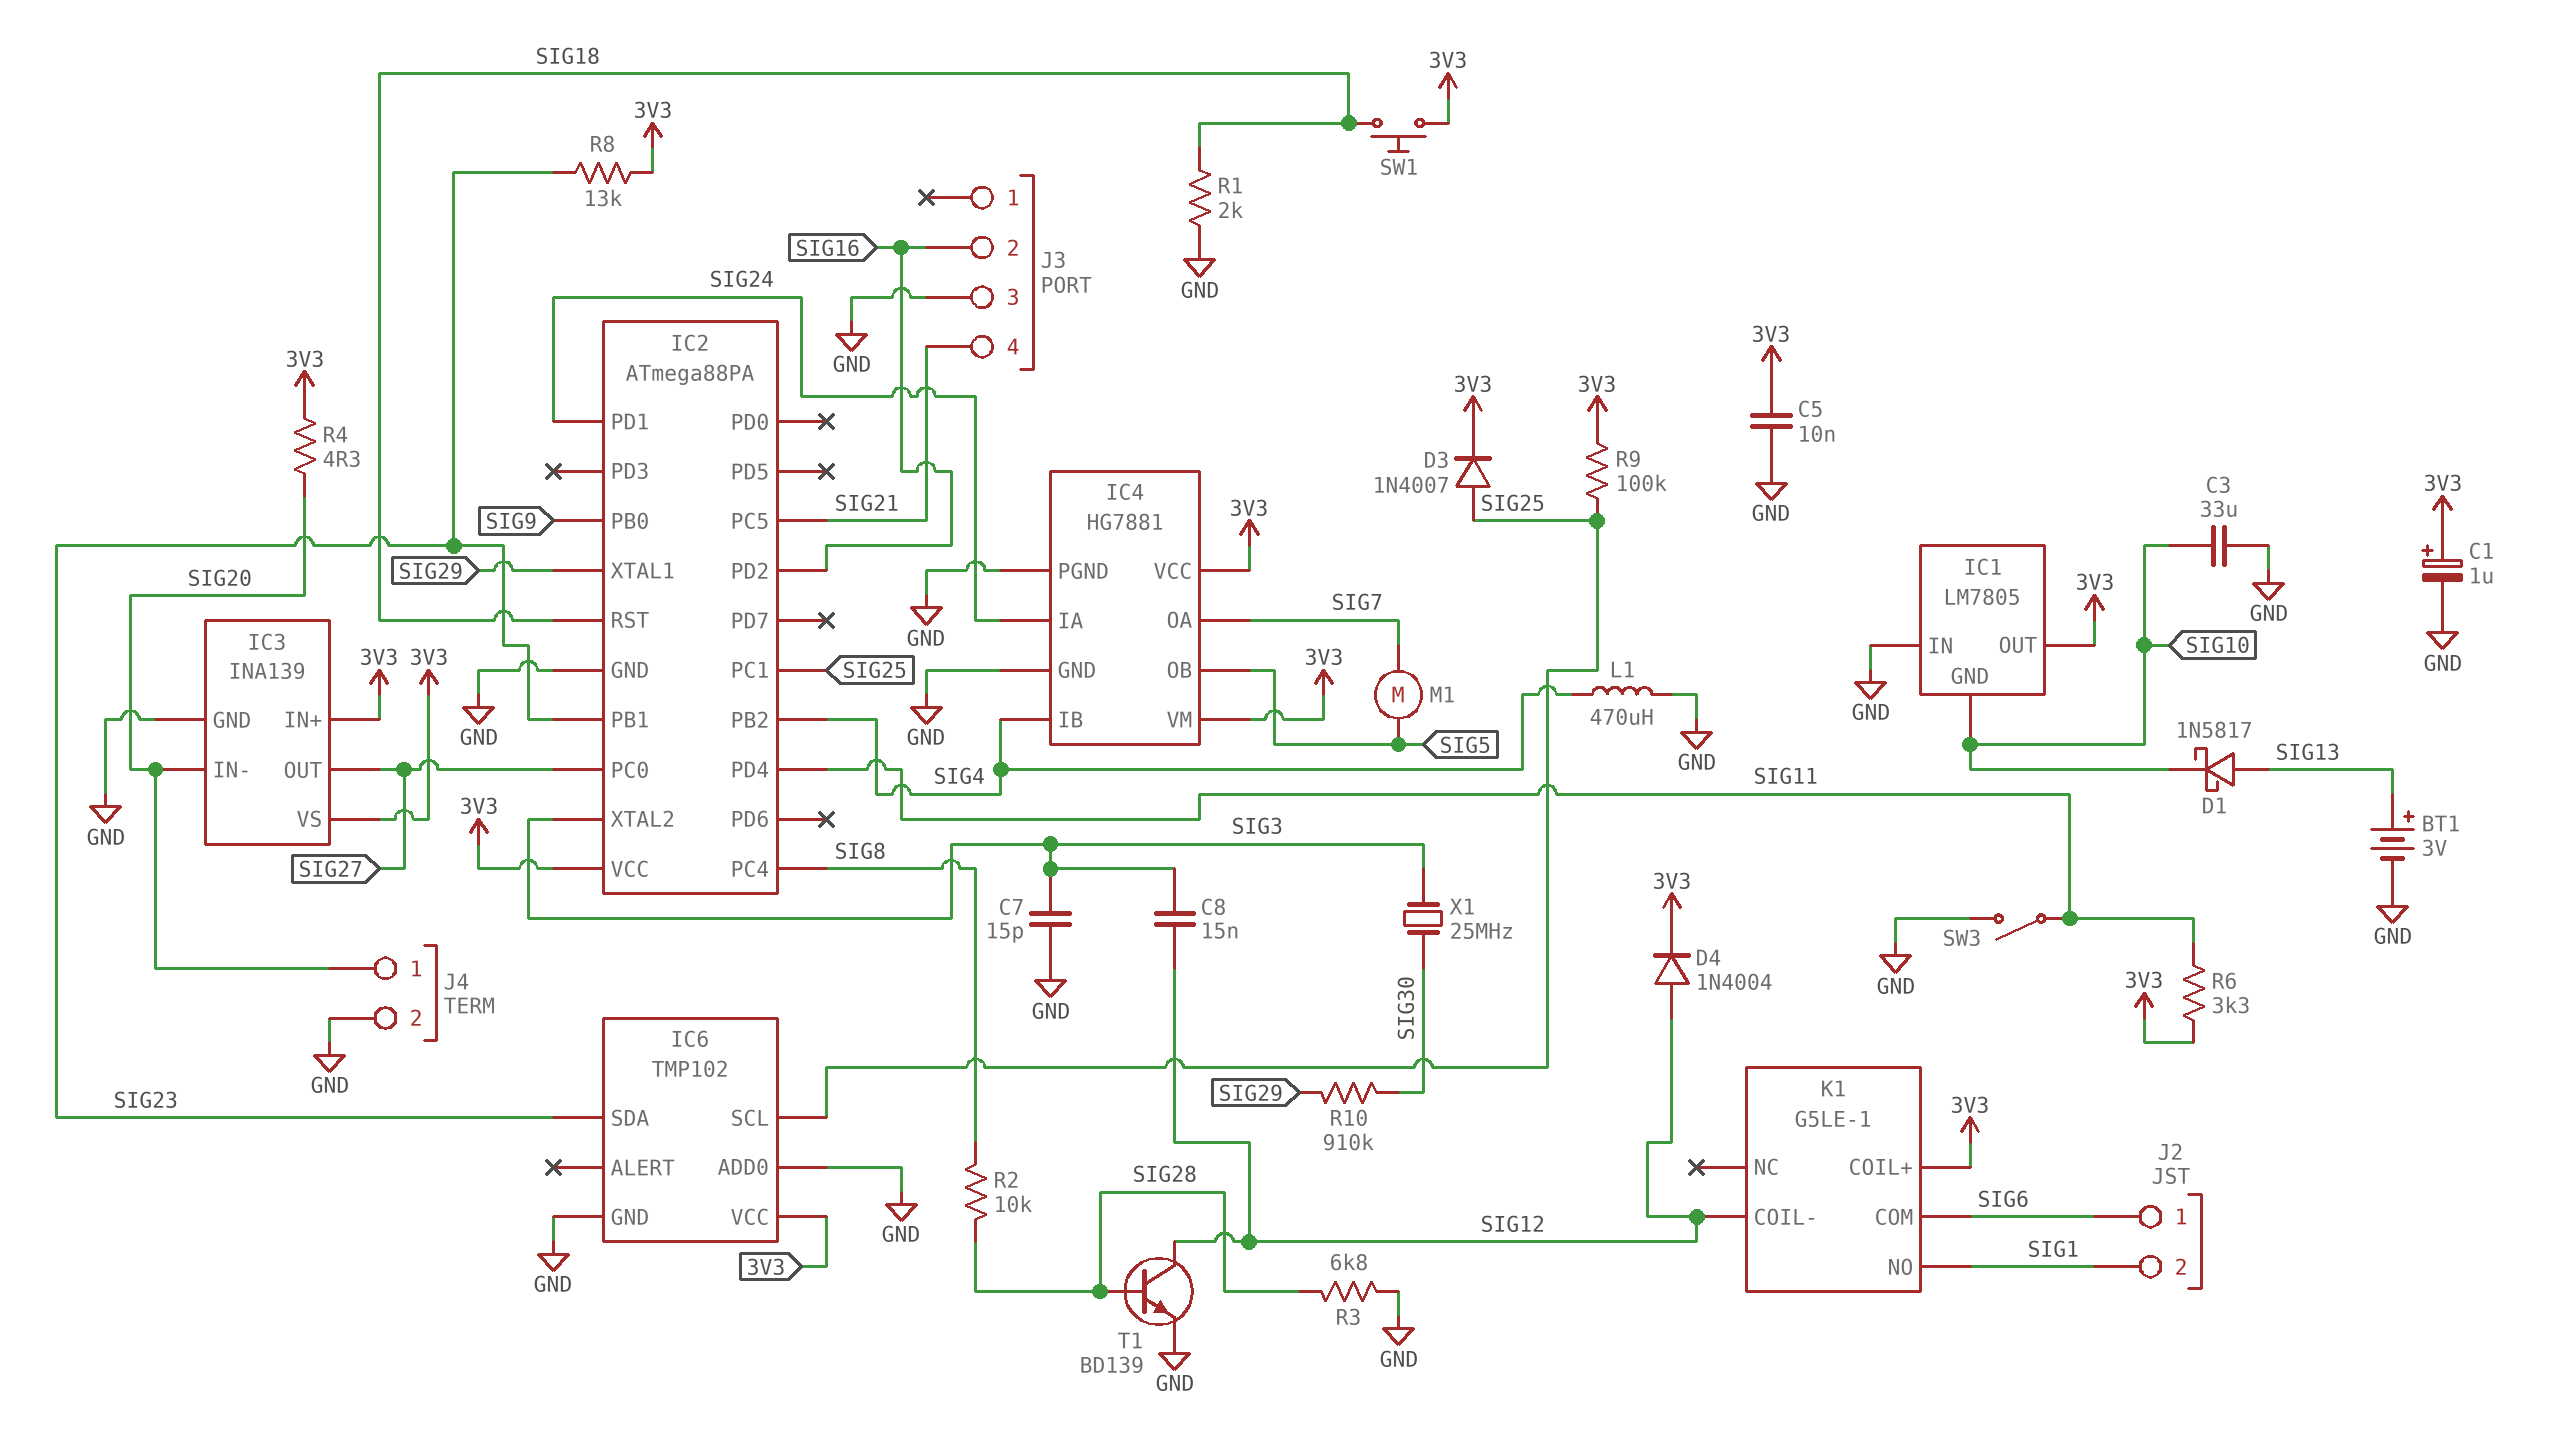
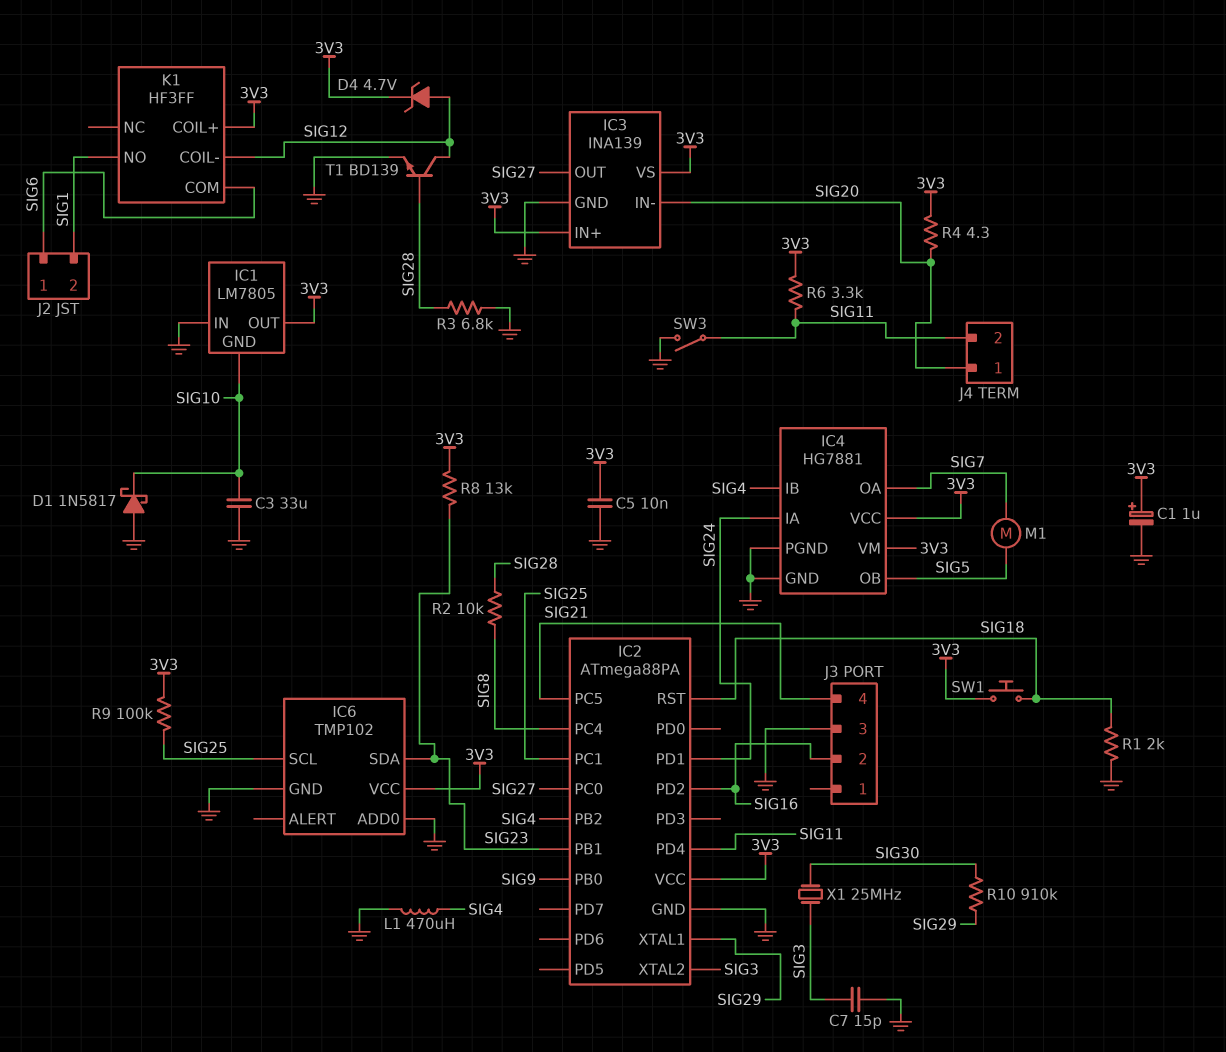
BT1: 3V (plus SIG13, minus GND) -> none
C8: 15nF (SIG3, SIG12) -> none
D1: schottky 1N5817 (A SIG13, K SIG10) -> schottky 1N5817 (A GND, K SIG10)
D3: diode 1N4007 (A SIG25, K 3V3) -> none
D4: diode 1N4004 (A SIG12, K 3V3) -> zener 4.7V (A SIG12, K 3V3)
J4 pin 2: GND -> SIG11
K1: G5LE-1 -> HF3FF

